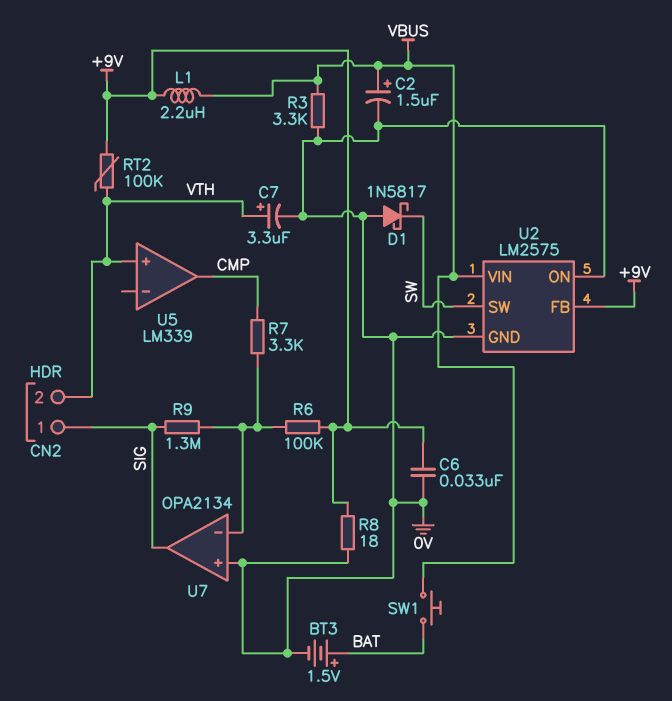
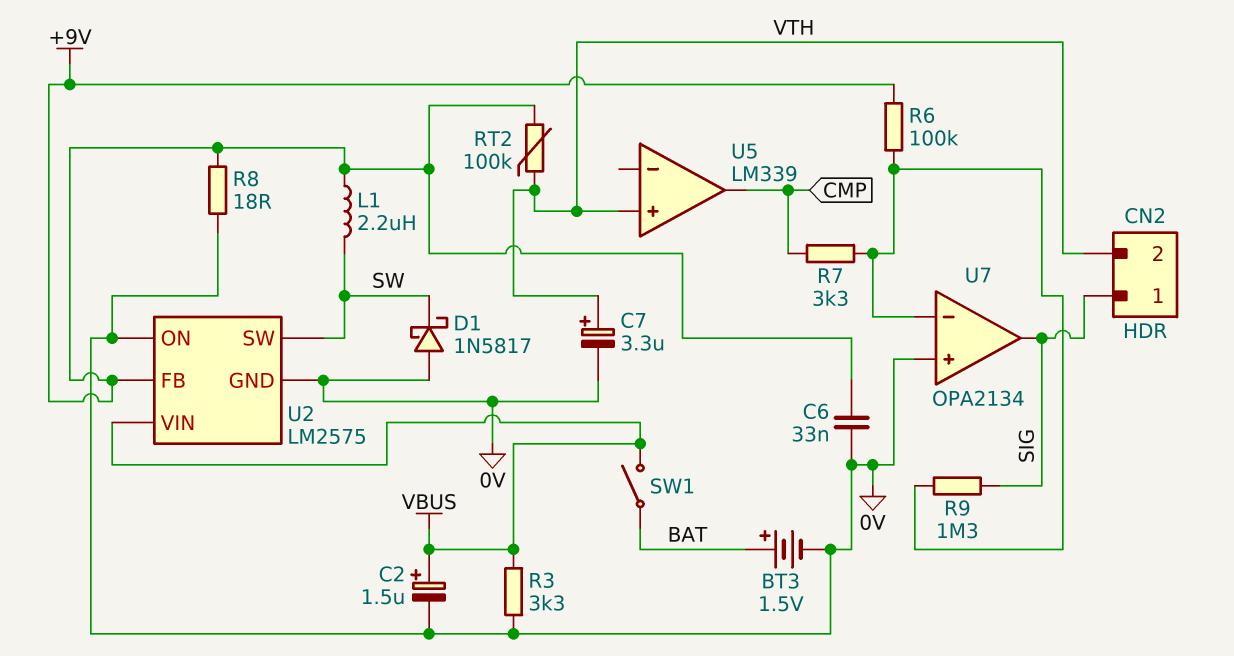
L1: 2.2uH (+9V, VBUS) -> 2.2uH (+9V, SW)
SW1: button (BAT, VBUS) -> switch (BAT, VBUS)

